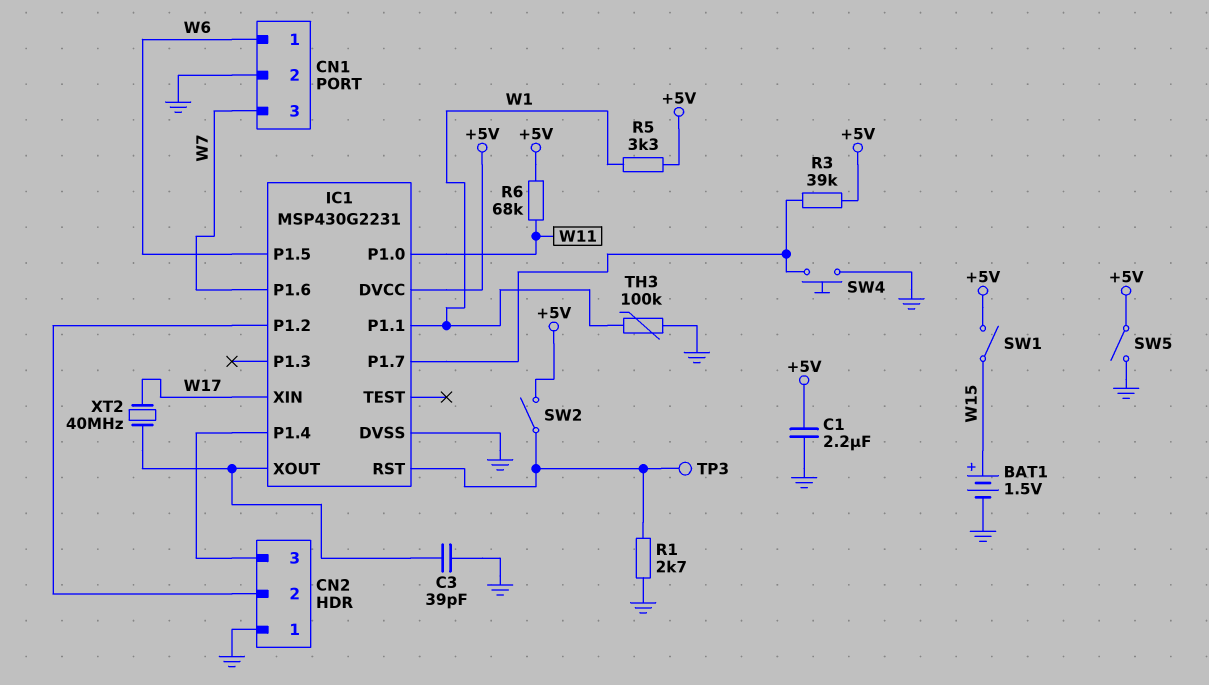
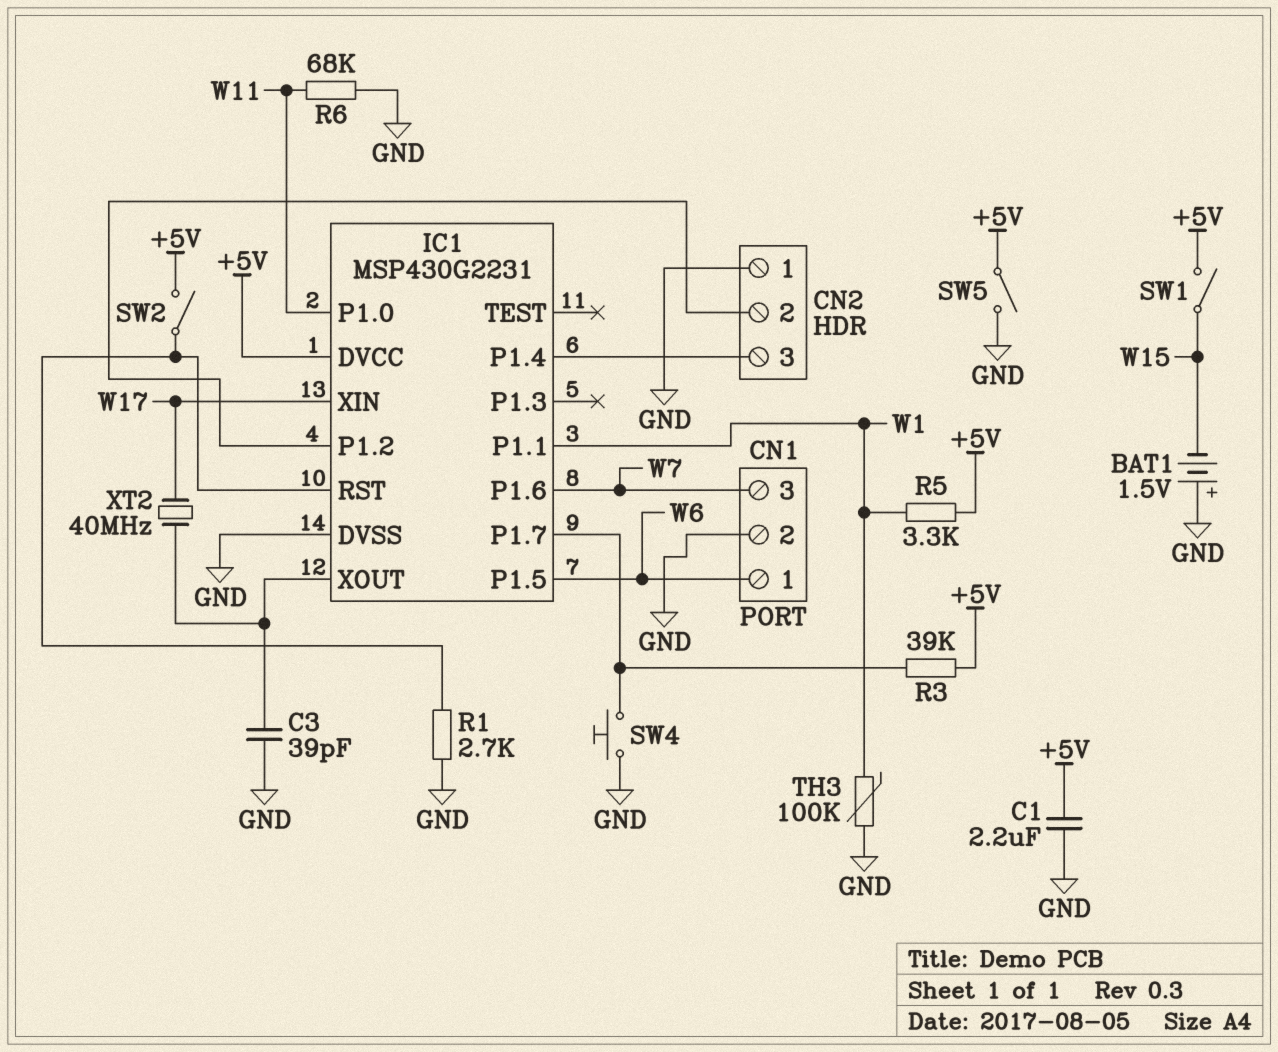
BAT1: 1.5V (plus W15, minus GND) -> 1.5V (plus GND, minus W15)
R6: 68k (+5V, W11) -> 68k (GND, W11)
TP3: test point (IC1/RST) -> none

